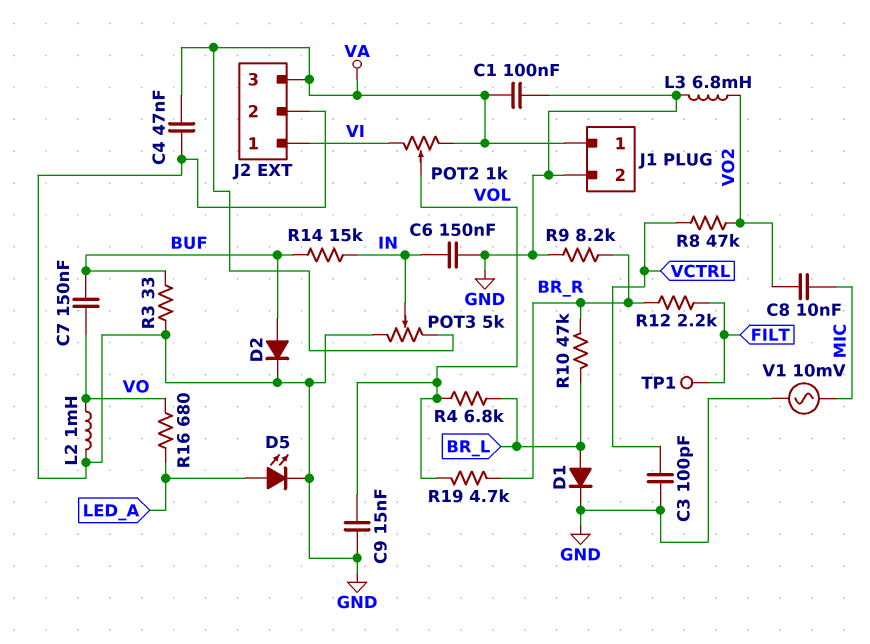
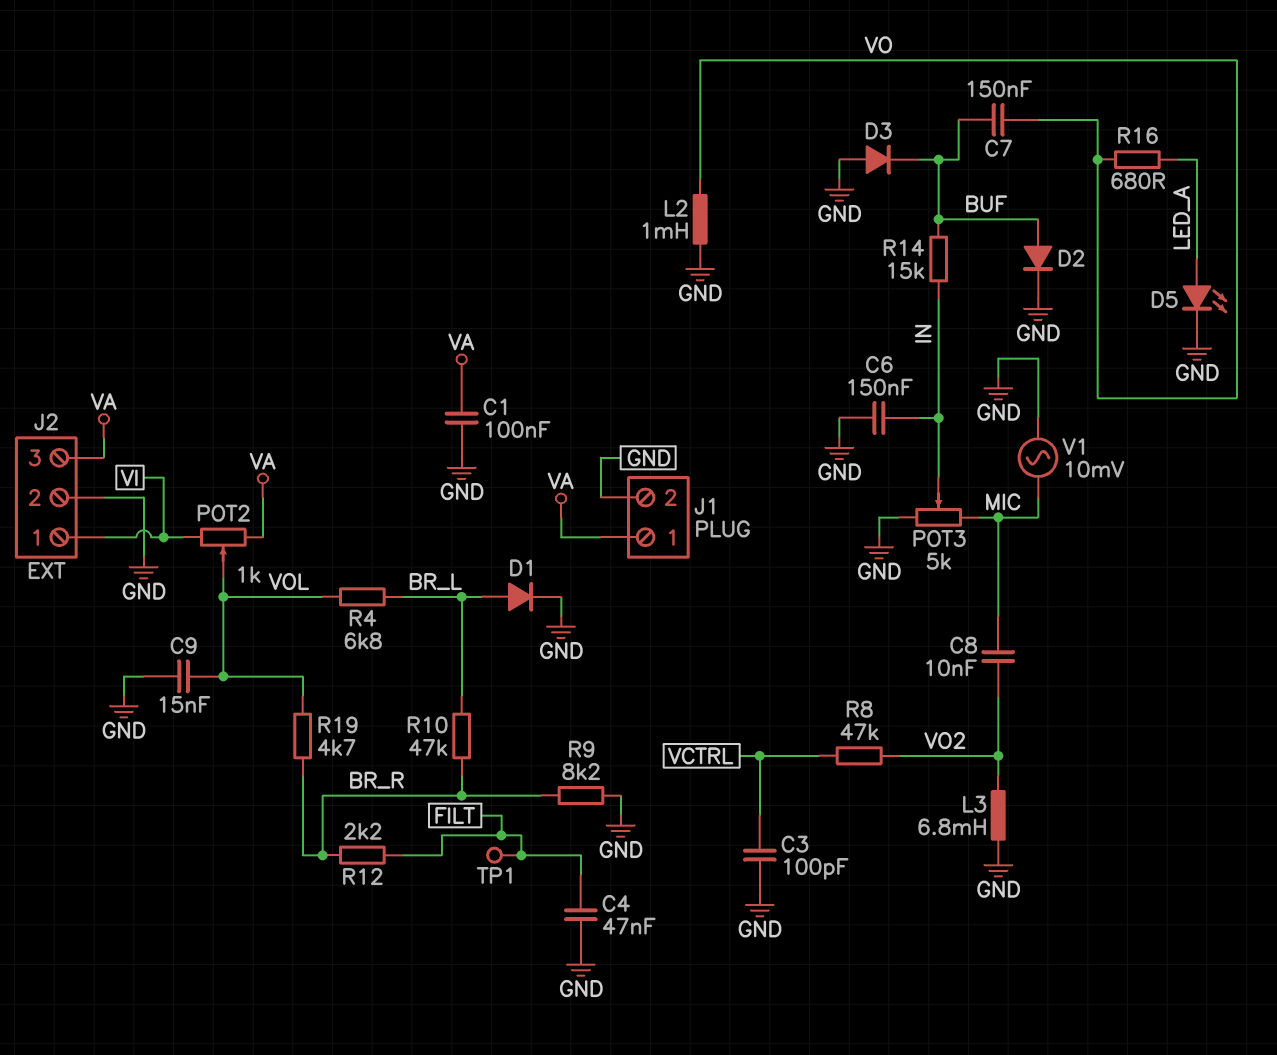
C4: 47nF (GND, VA) -> 47nF (FILT, GND)
D3: none -> diode (A GND, K BUF)
POT3: 5k (GND, VA, wiper IN) -> 5k (GND, MIC, wiper IN)
R3: 33 (BUF, GND) -> none

